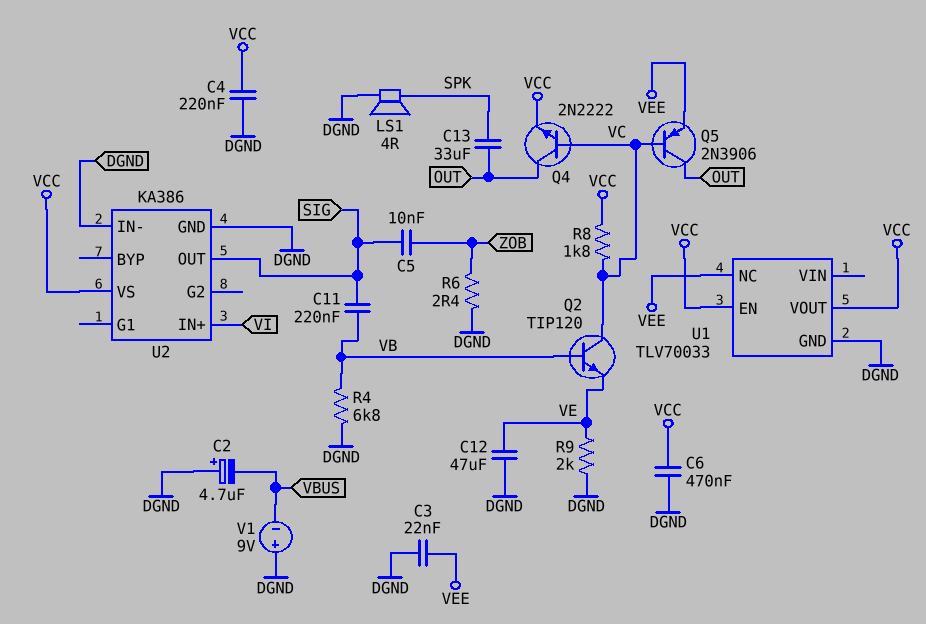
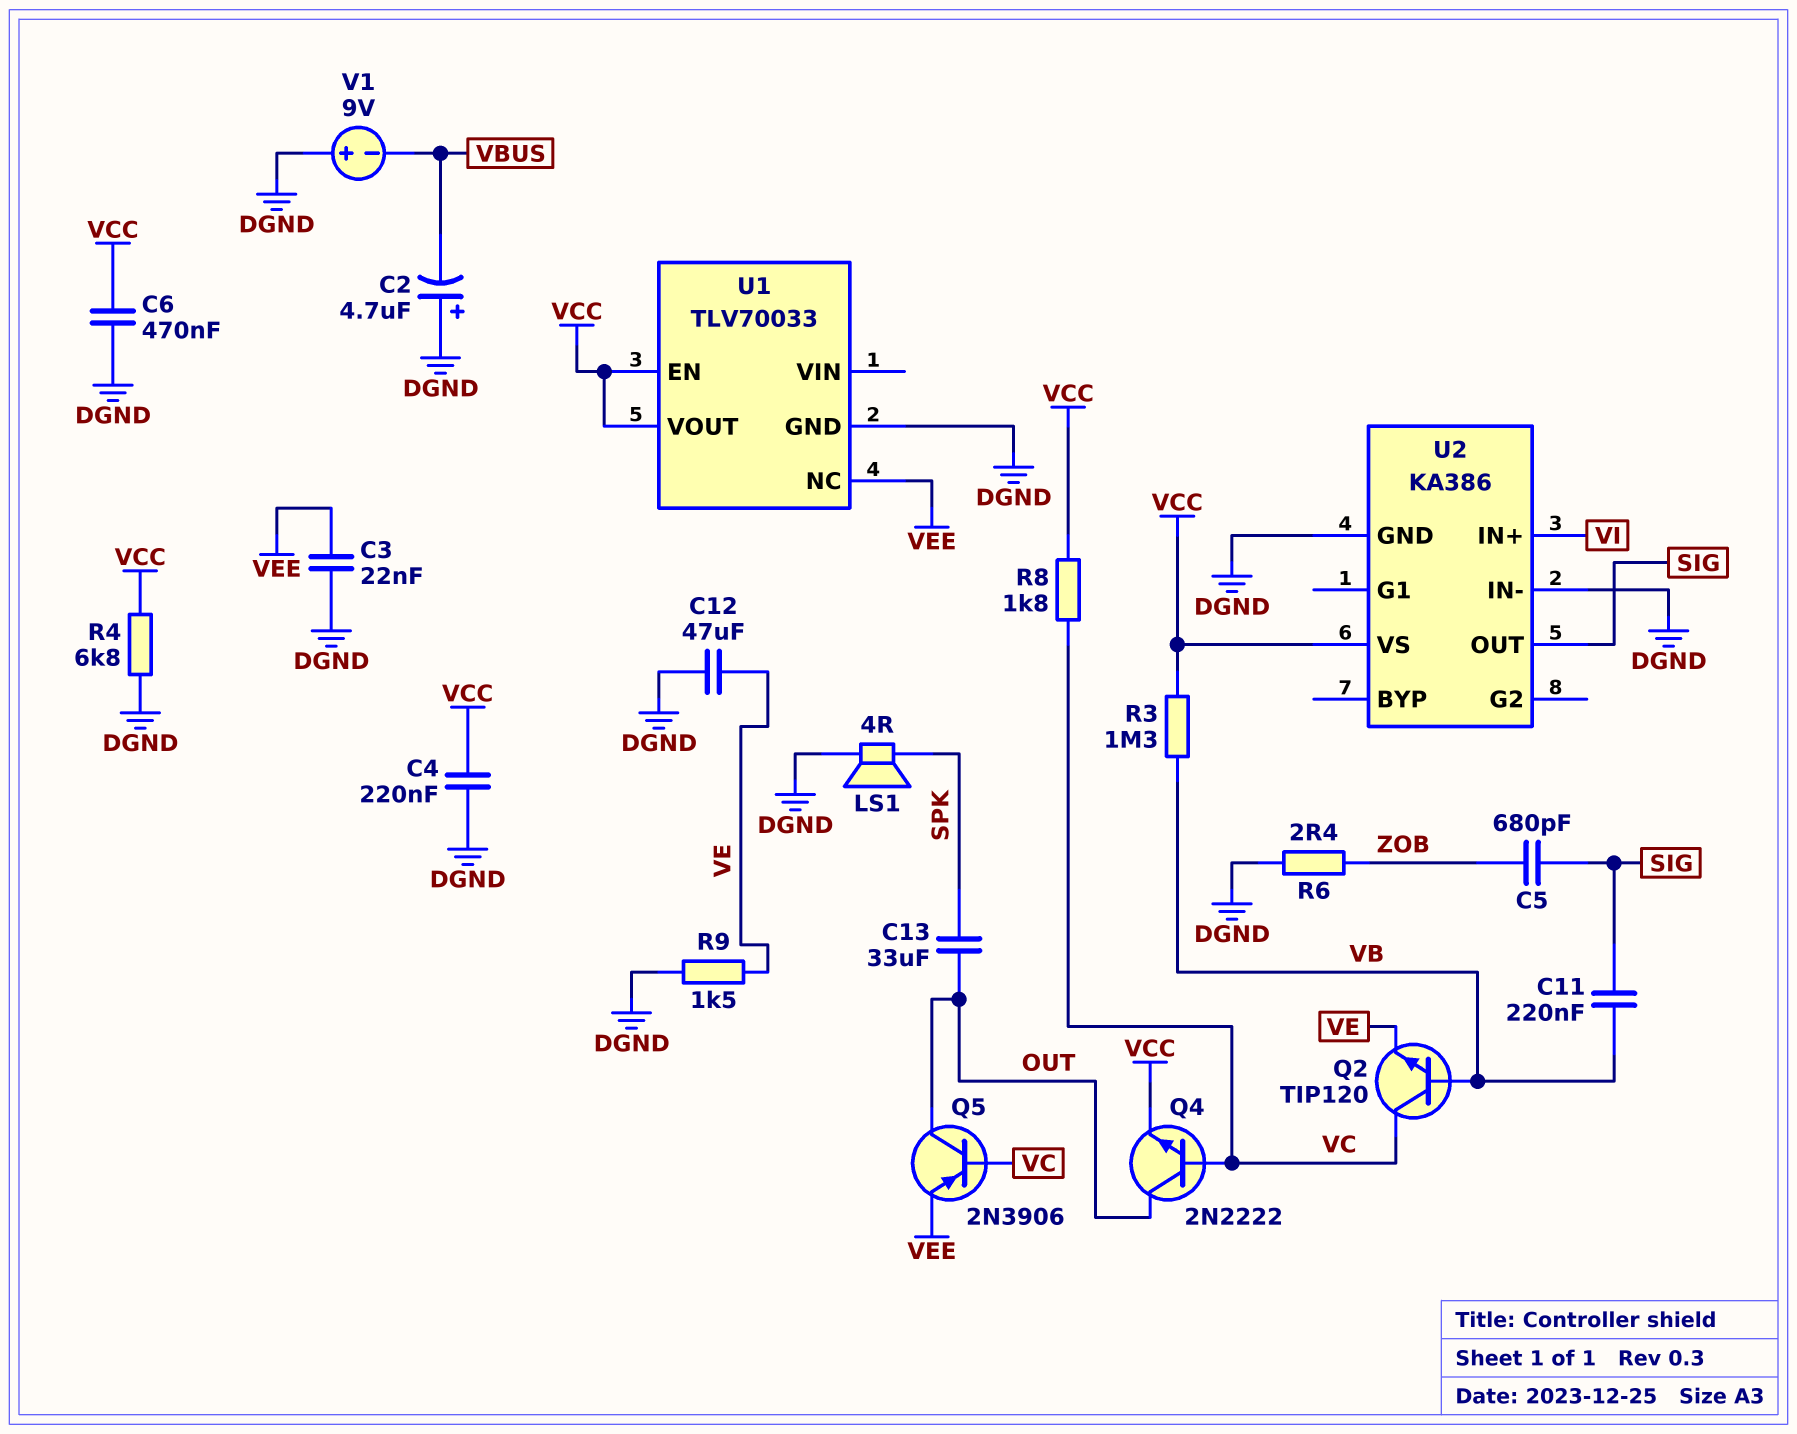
C5: 10nF (SIG, ZOB) -> 680pF (SIG, ZOB)
R3: none -> 1.3M (VB, VCC)
R4: 6.8k (DGND, VB) -> 6.8k (DGND, VCC)
R9: 2k (DGND, VE) -> 1.5k (DGND, VE)

